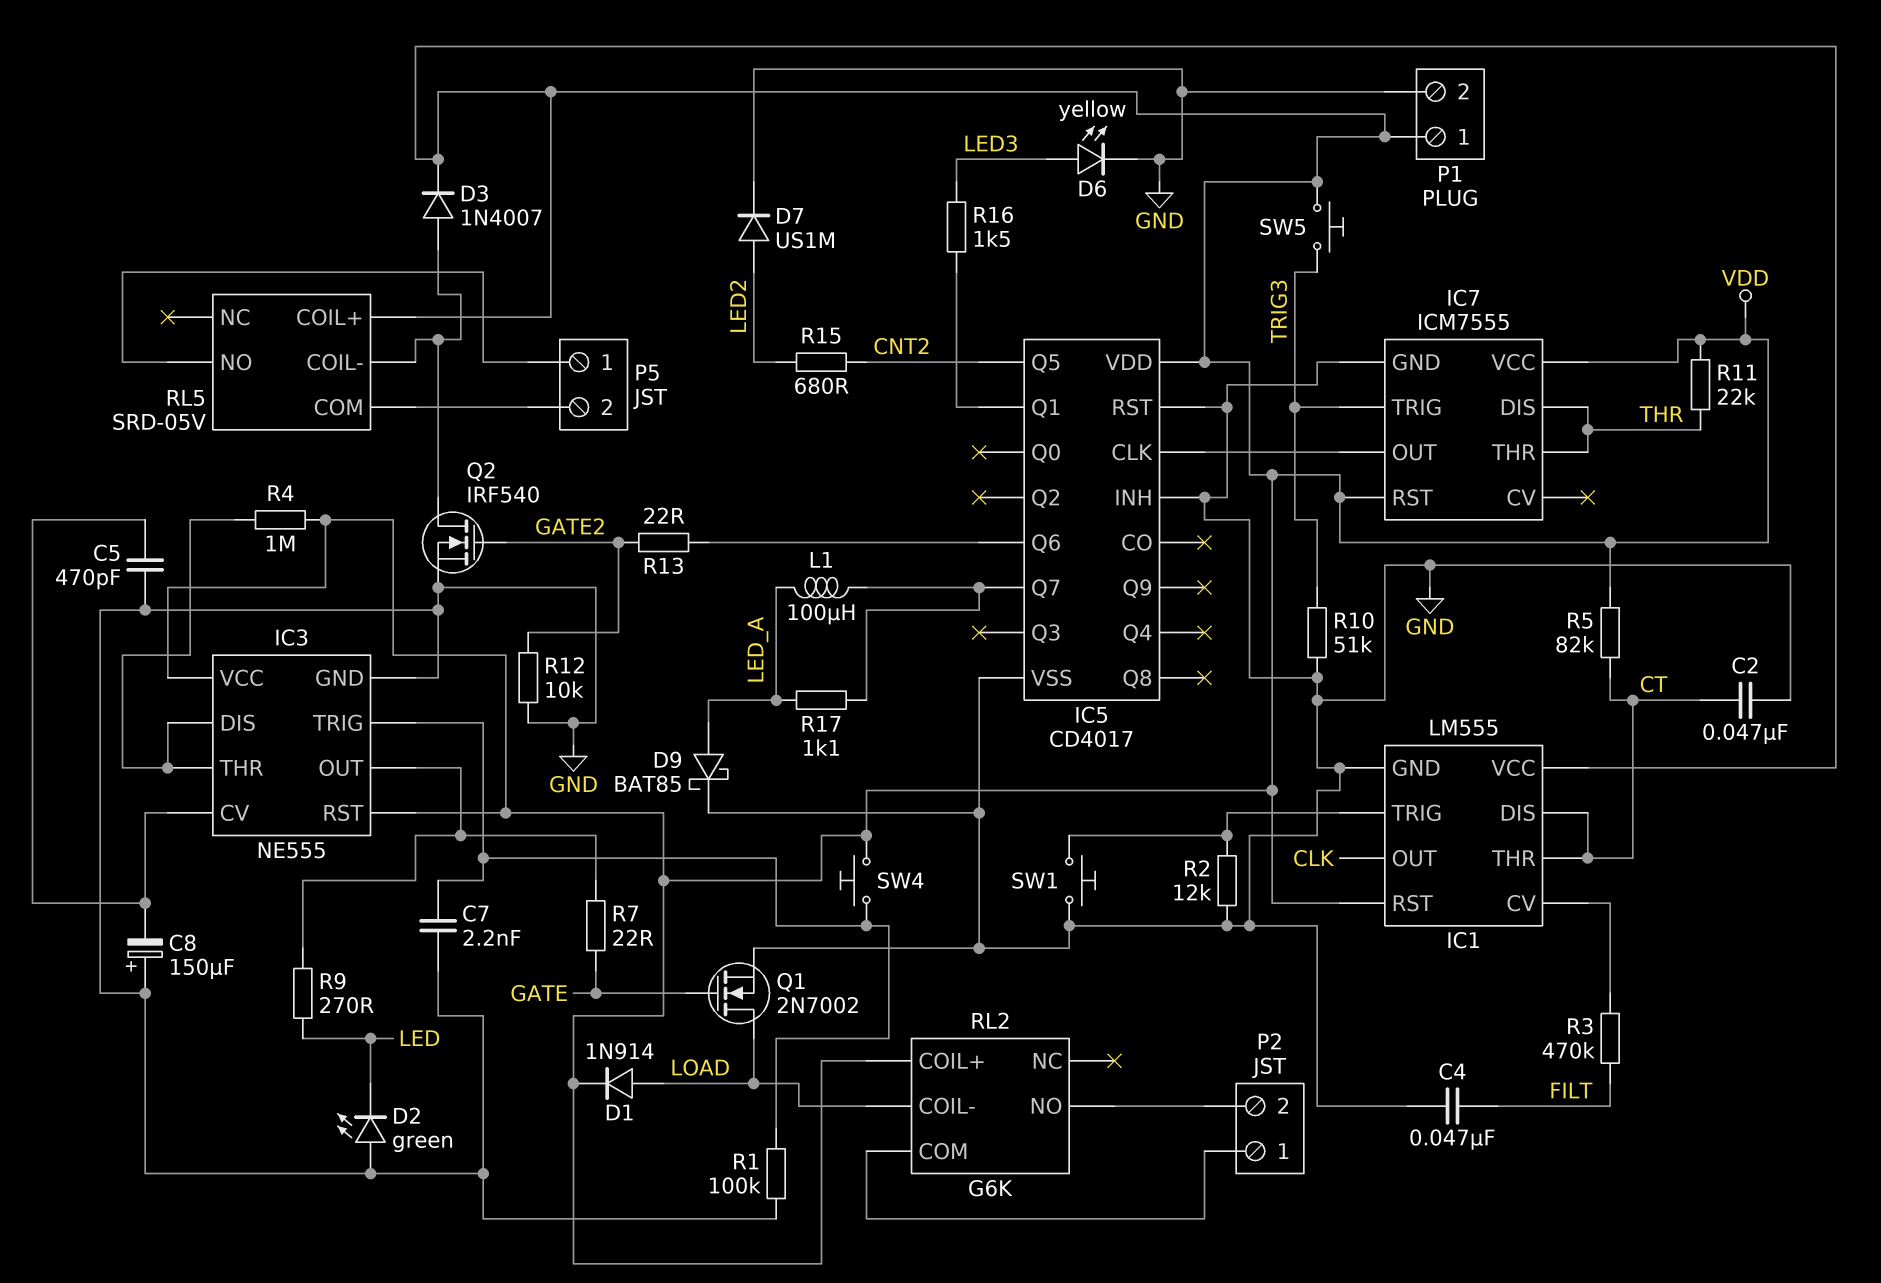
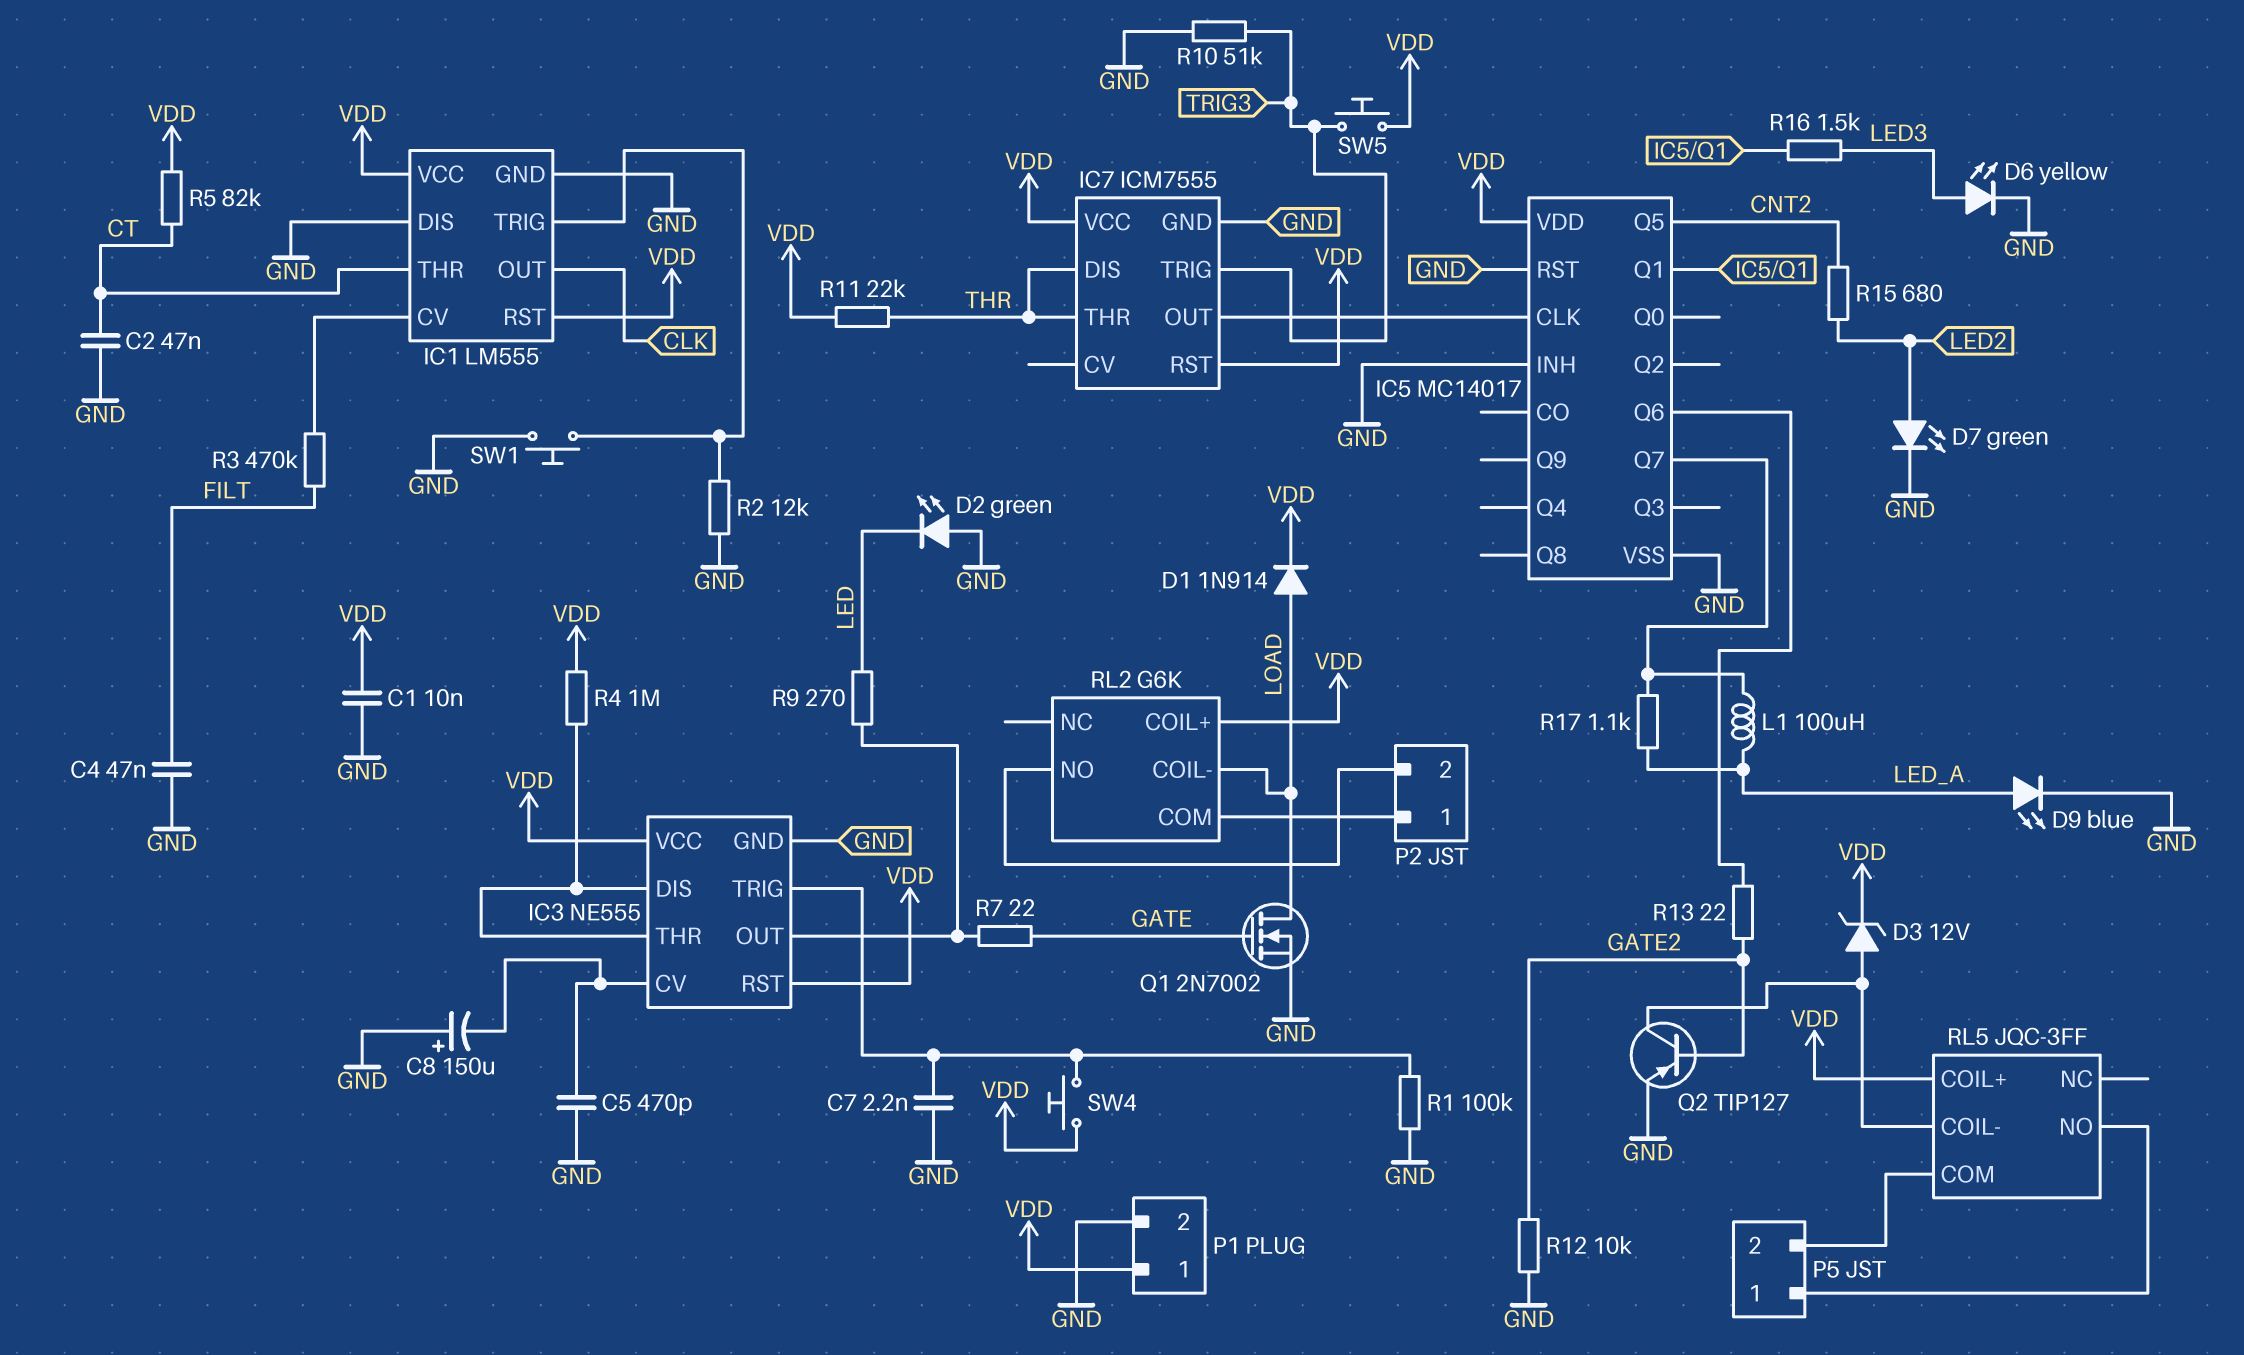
C1: none -> 10nF (GND, VDD)
D3: diode 1N4007 (A RL5/COIL-, K VDD) -> zener 12V (A RL5/COIL-, K VDD)
D7: diode US1M (A LED2, K GND) -> LED green (A LED2, K GND)
D9: schottky BAT85 (A LED_A, K GND) -> LED blue (A LED_A, K GND)
IC1 pin DIS: CT -> GND
IC5: CD4017 -> MC14017
Q2: NMOS IRF540 (G GATE2, D RL5/COIL-, S GND) -> PNP TIP127 (B GATE2, C RL5/COIL-, E GND)
RL5: SRD-05V -> JQC-3FF

